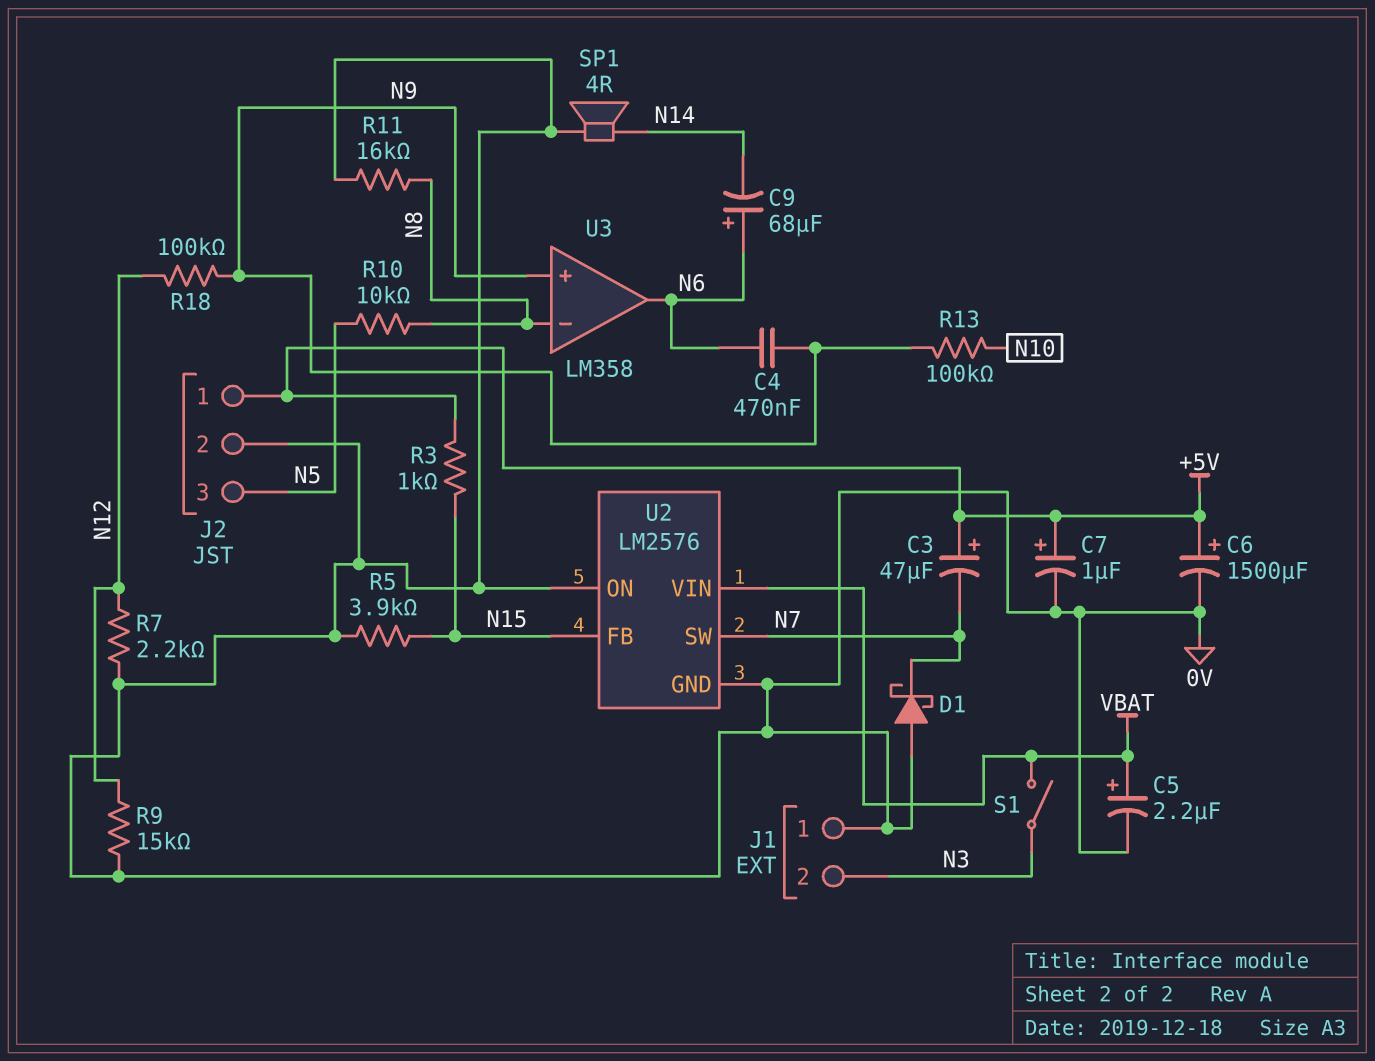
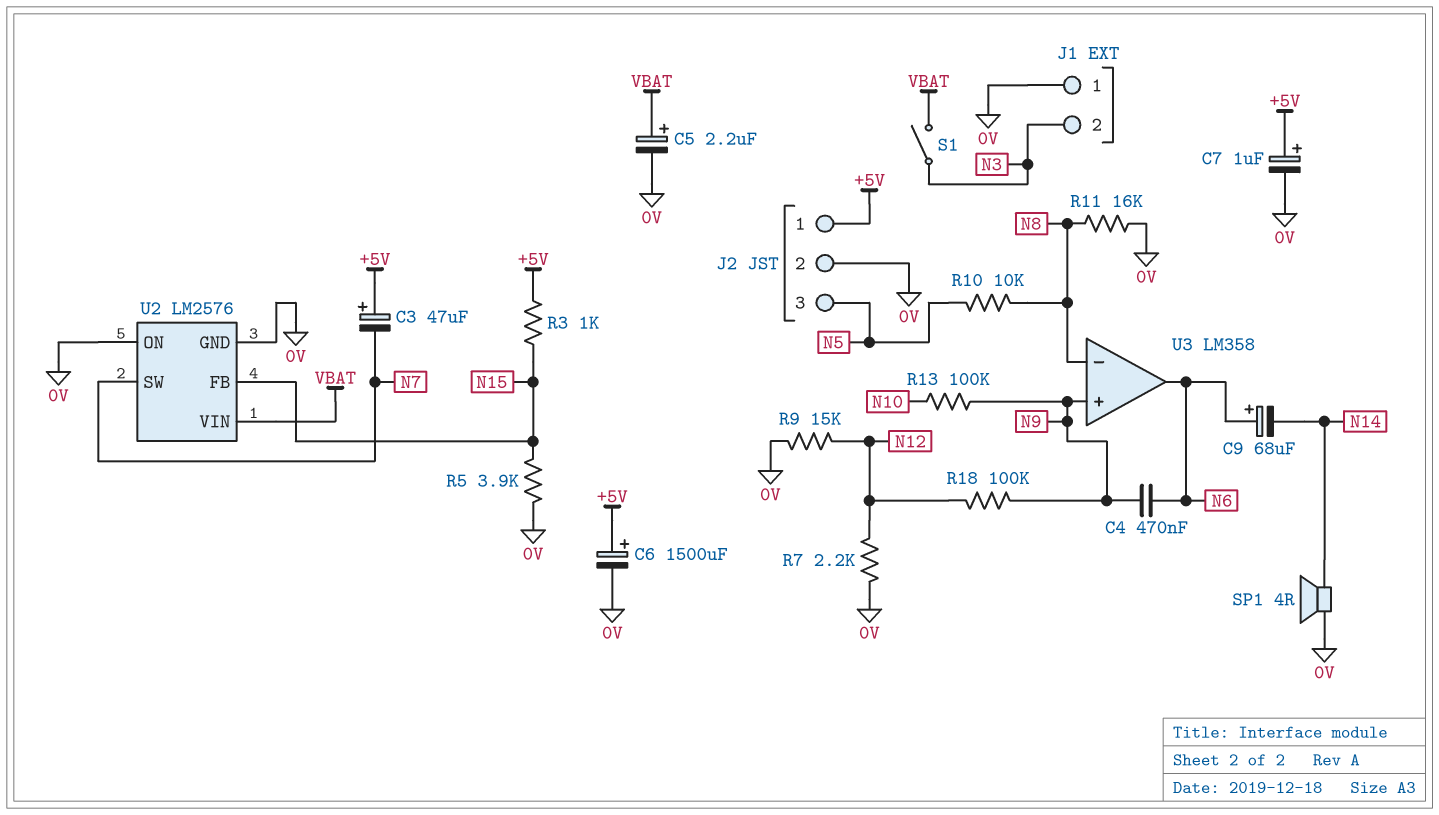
D1: schottky (A 0V, K N7) -> none

